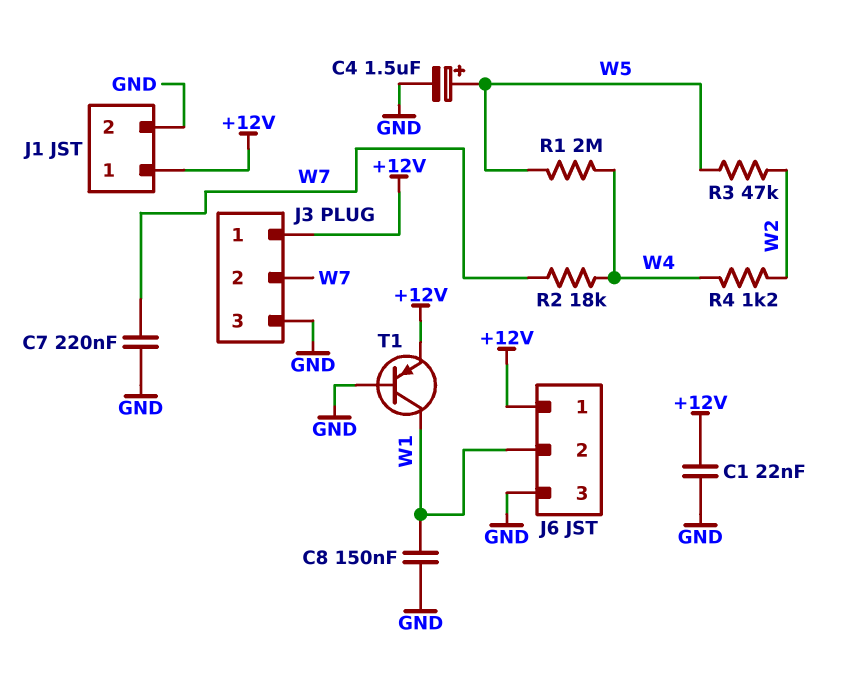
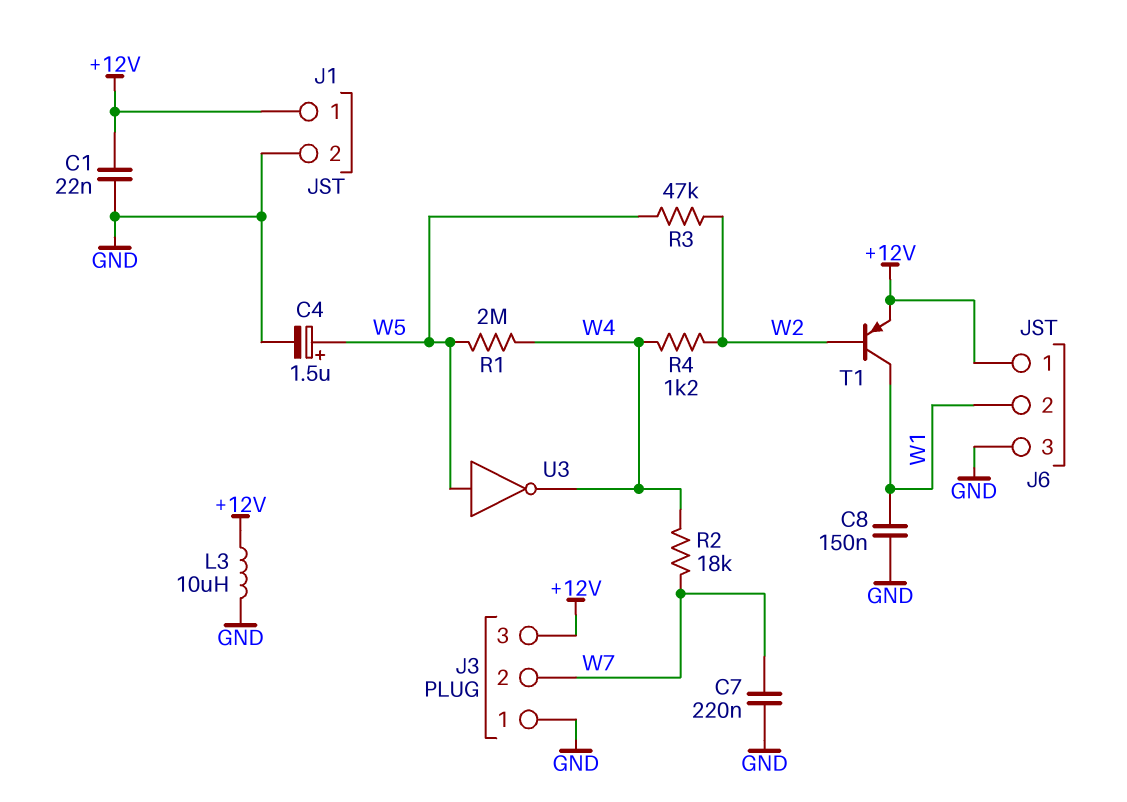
J3 pin 1: +12V -> GND
J3 pin 3: GND -> +12V
L3: none -> 10uH (+12V, GND)
T1: PNP (B GND, C W1, E +12V) -> PNP (B W2, C W1, E +12V)
U3: none -> NOT (in W5, out W4)

